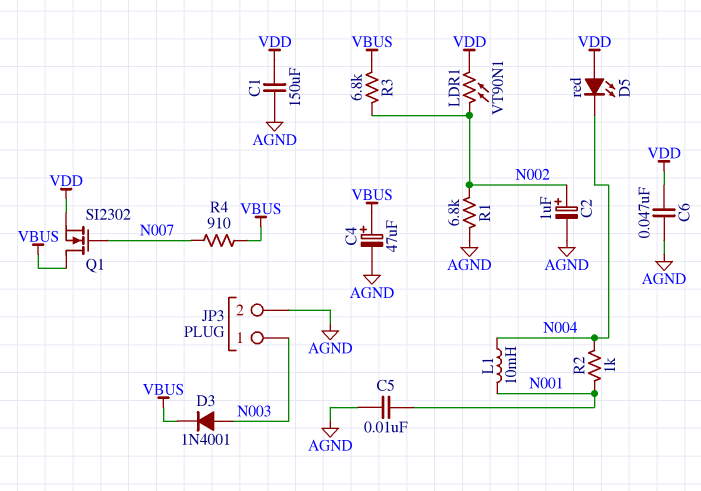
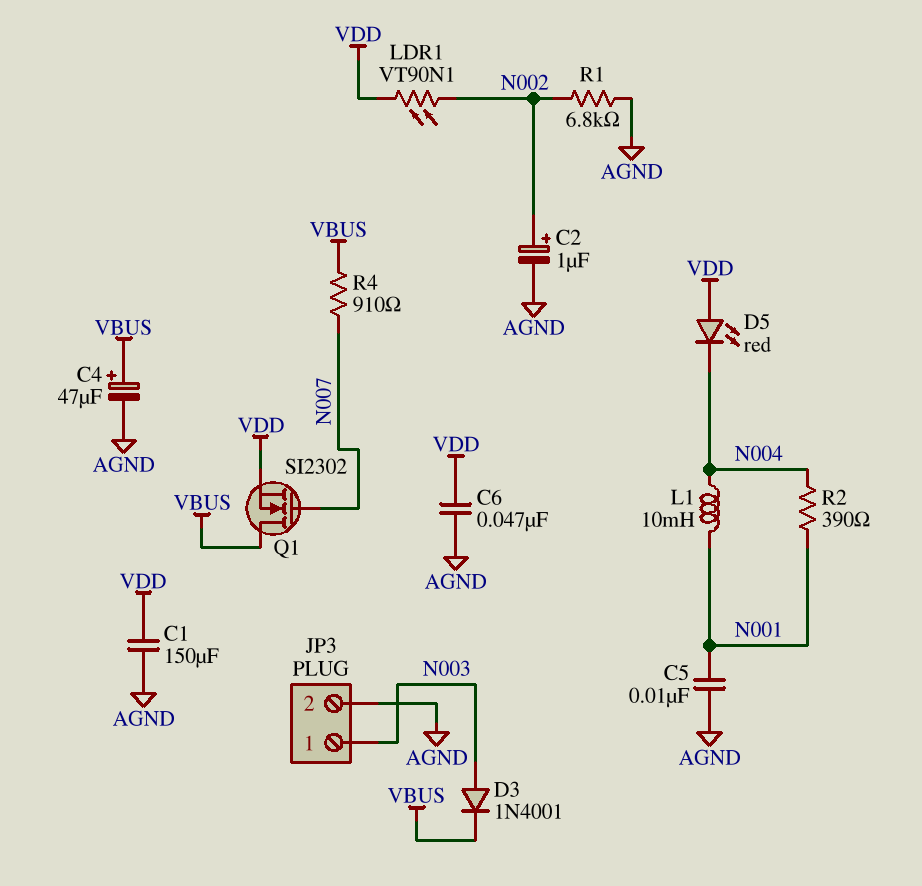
R2: 1k (N001, N004) -> 390 (N001, N004)
R3: 6.8k (N002, VBUS) -> none

